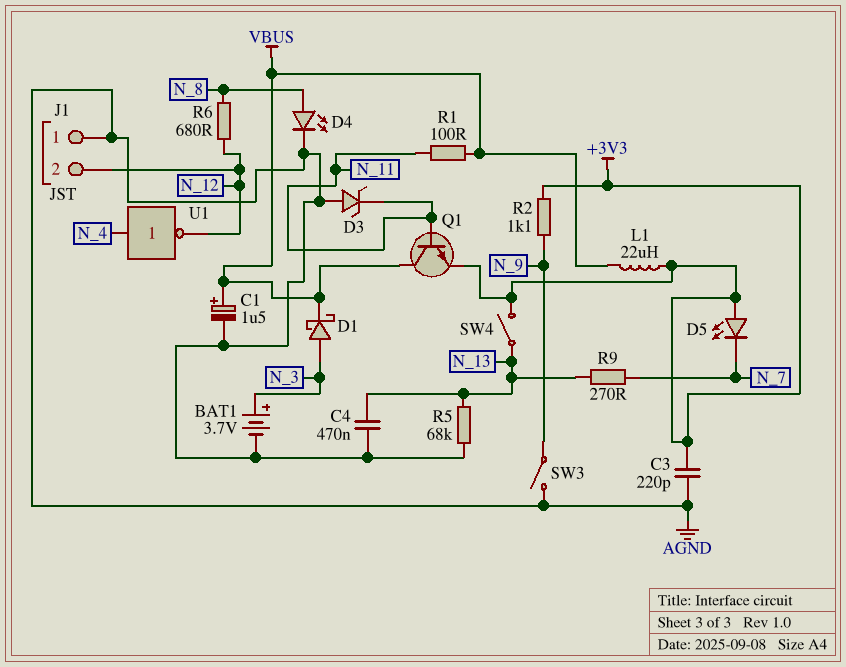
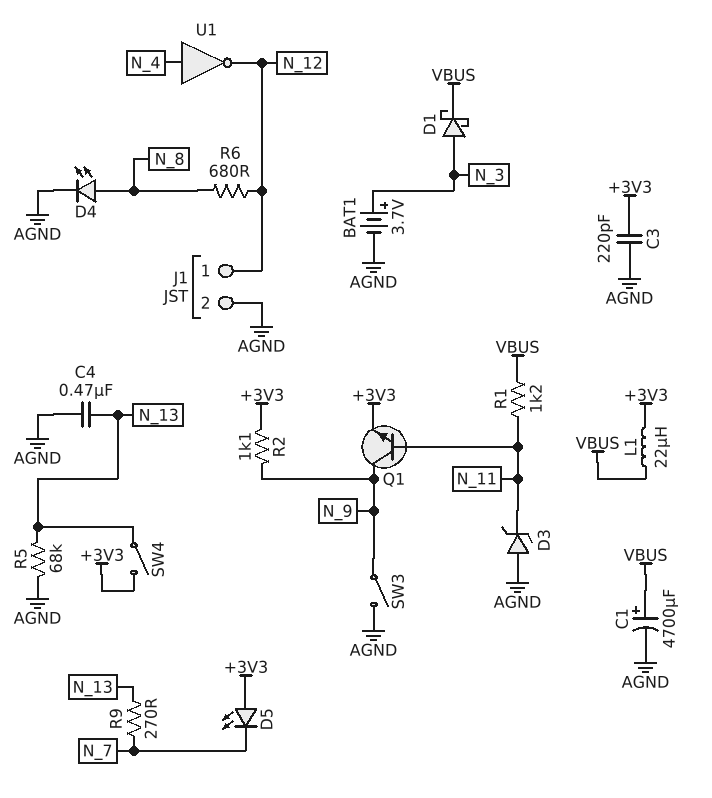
C1: 1.5uF (plus VBUS, minus AGND) -> 4700uF (plus VBUS, minus AGND)
J1 pin 1: AGND -> N_12
J1 pin 2: N_12 -> AGND
Q1: NPN (B N_11, C VBUS, E +3V3) -> NPN (B N_11, C N_9, E +3V3)
R1: 100 (N_11, VBUS) -> 1.2k (N_11, VBUS)

